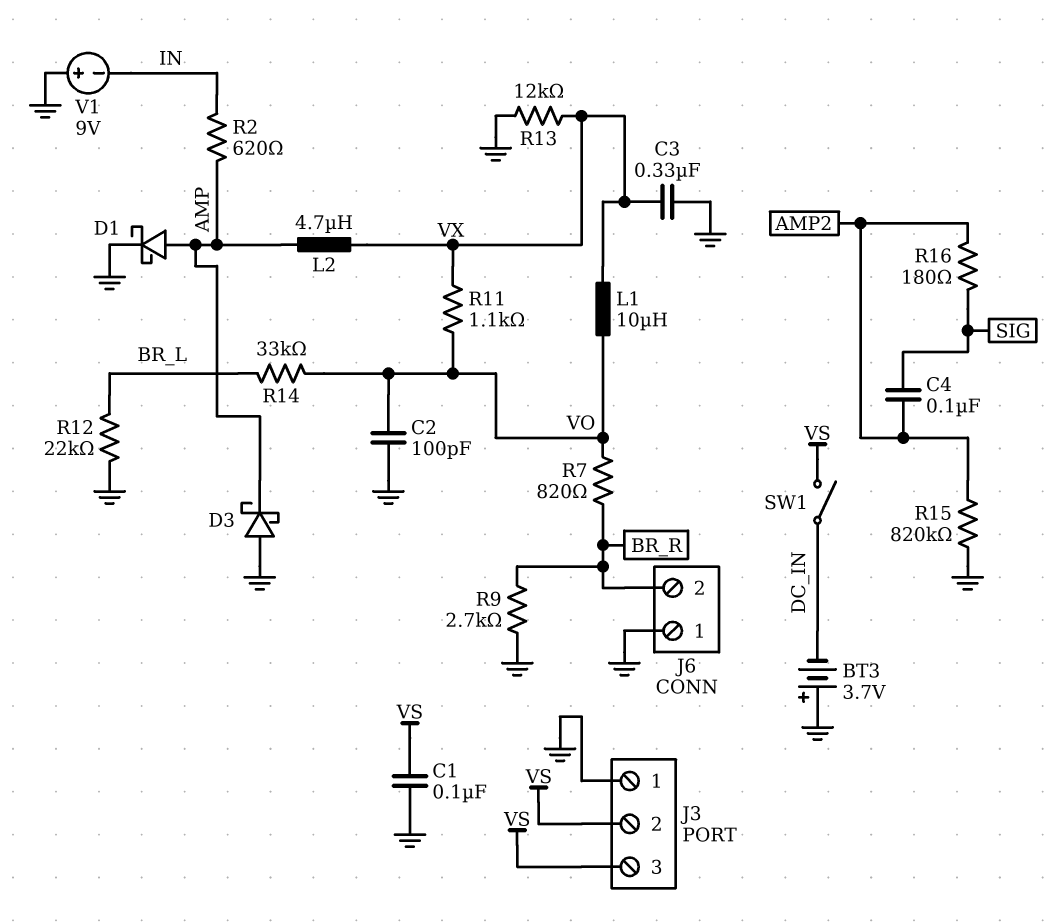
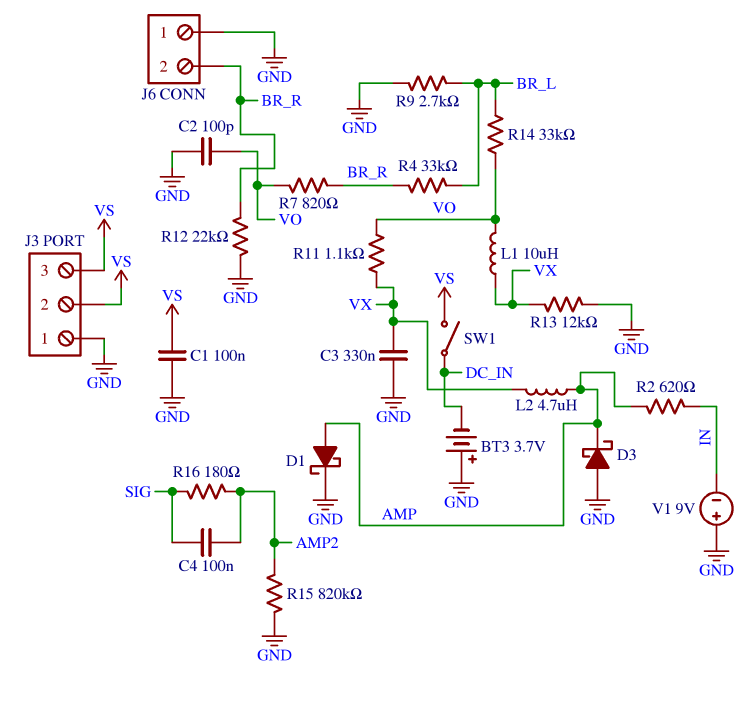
R4: none -> 33k (BR_L, BR_R)
R9: 2.7k (BR_R, GND) -> 2.7k (BR_L, GND)
R12: 22k (BR_L, GND) -> 22k (BR_R, GND)

